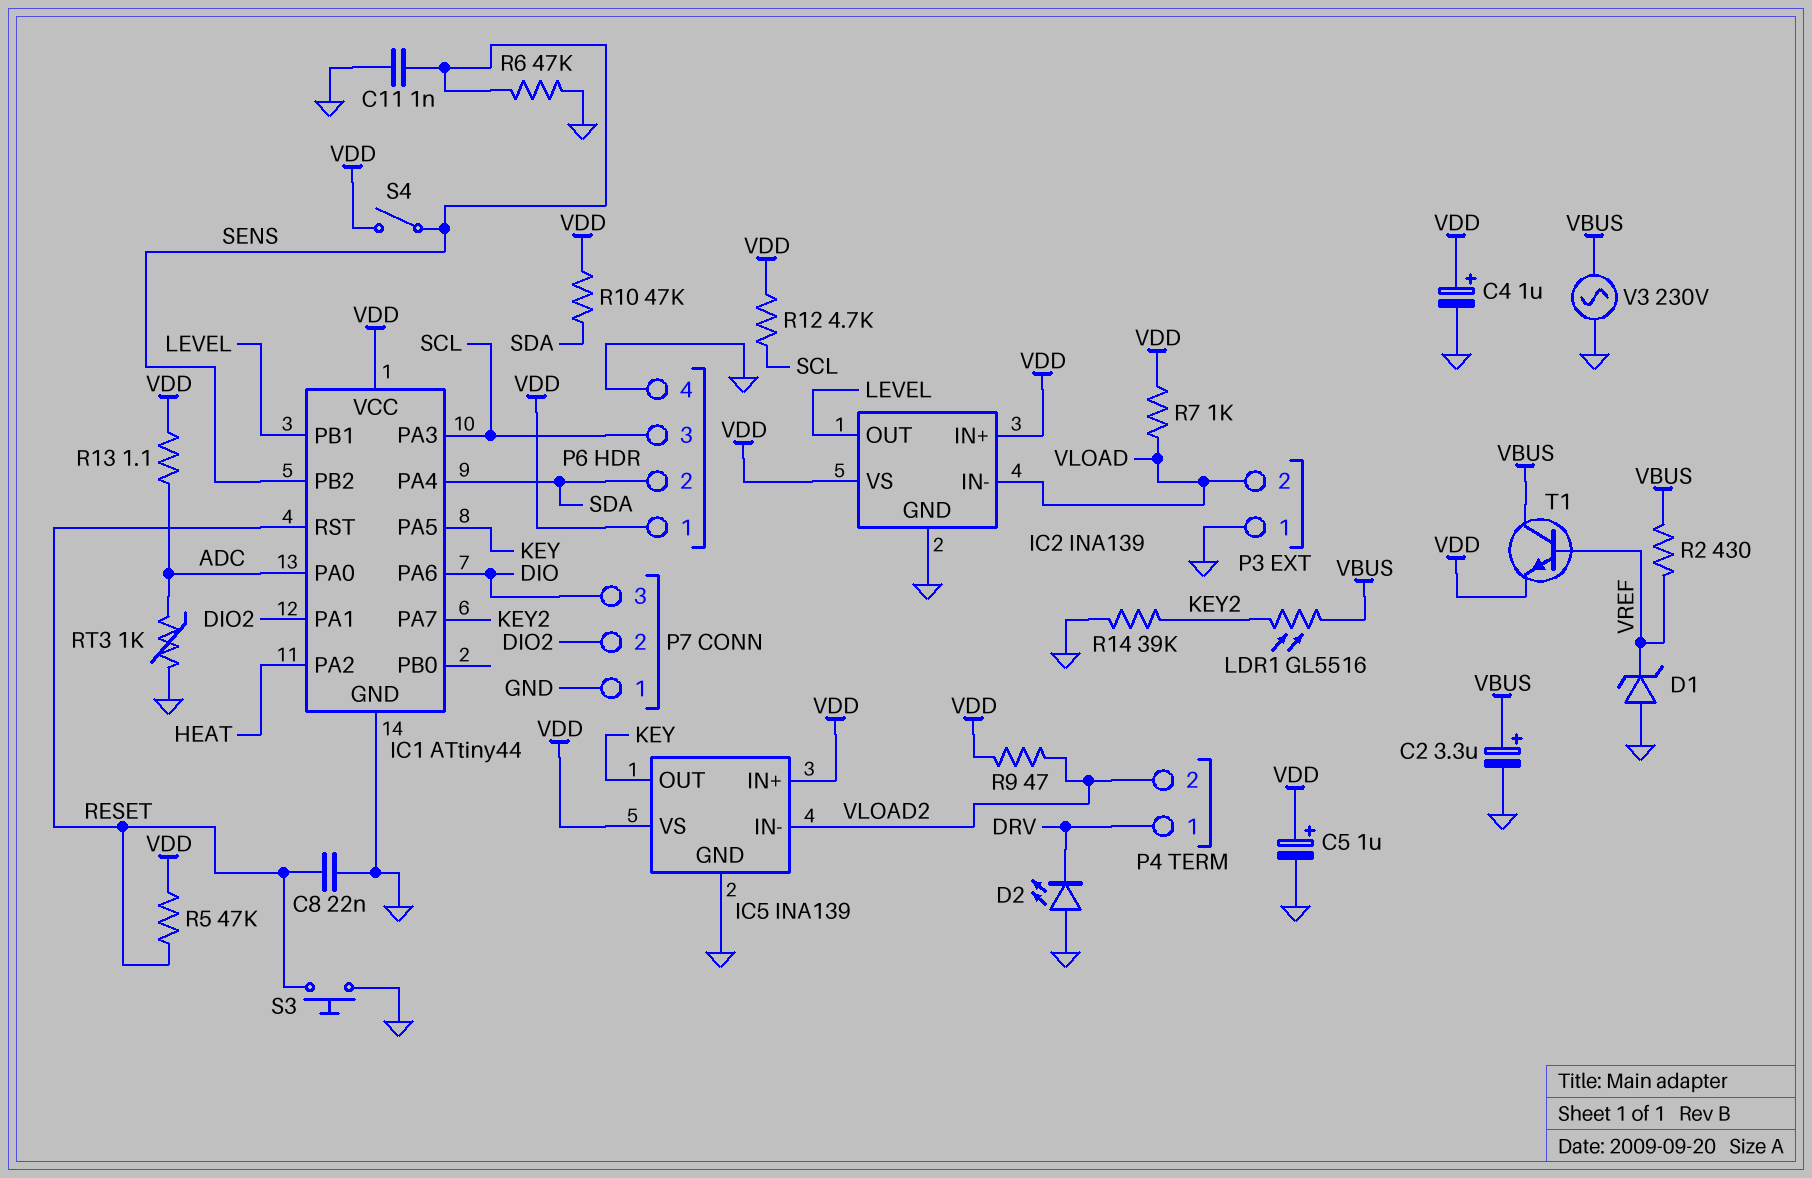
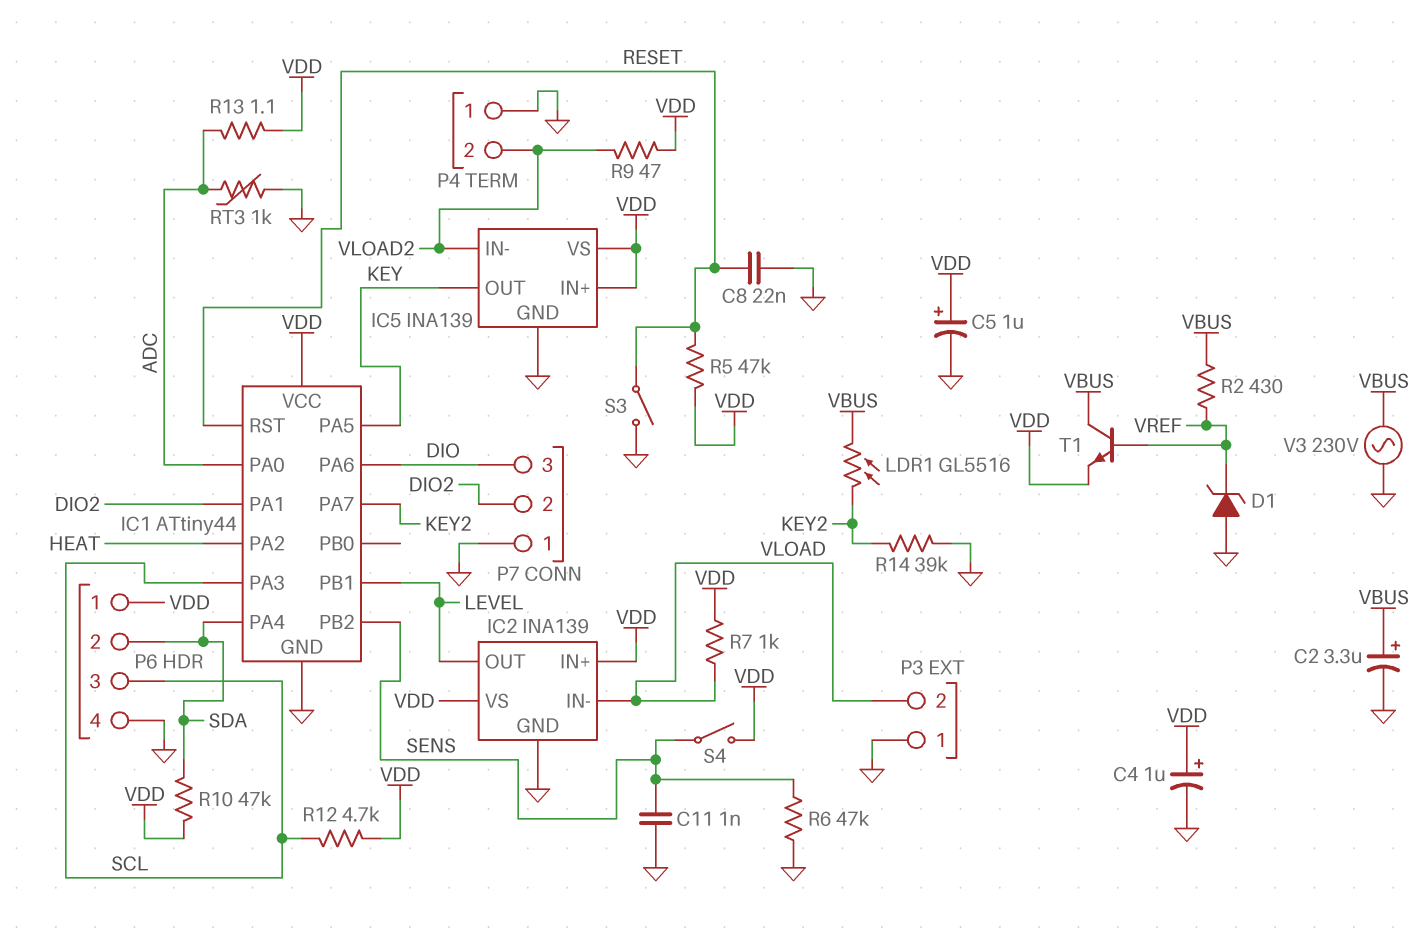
D2: LED (A GND, K DRV) -> none
P4 pin 1: DRV -> GND
S3: button (GND, RESET) -> switch (GND, RESET)

